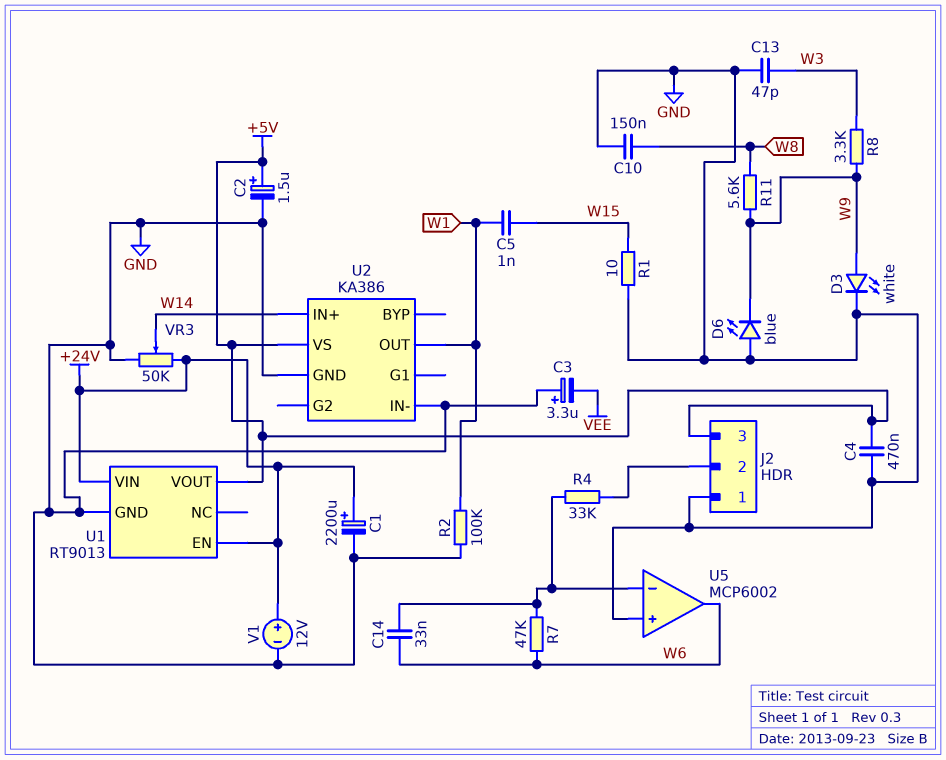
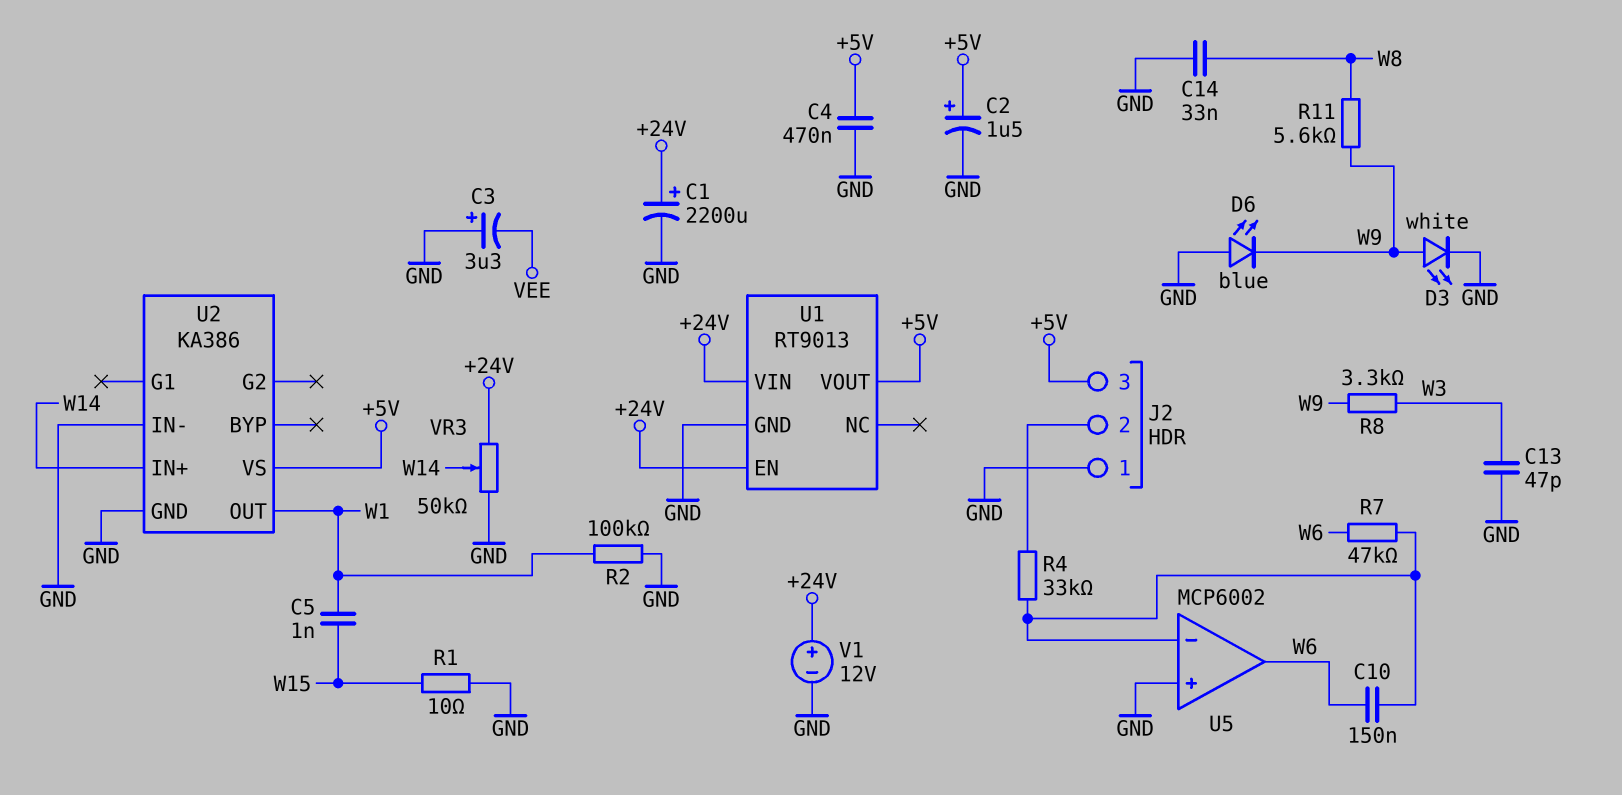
C10: 150nF (GND, W8) -> 150nF (U5/in-, W6)
C14: 33nF (U5/in-, W6) -> 33nF (GND, W8)

